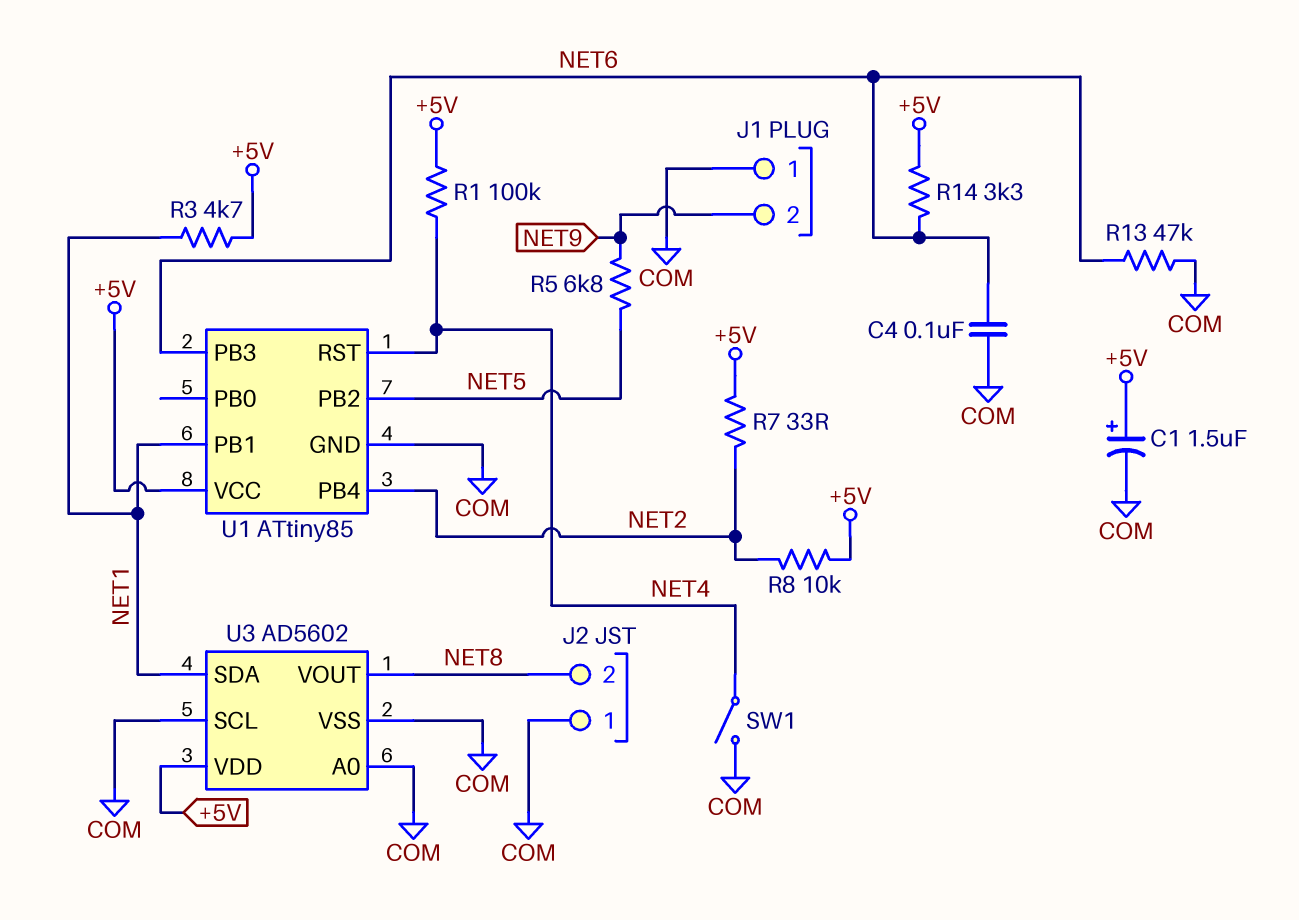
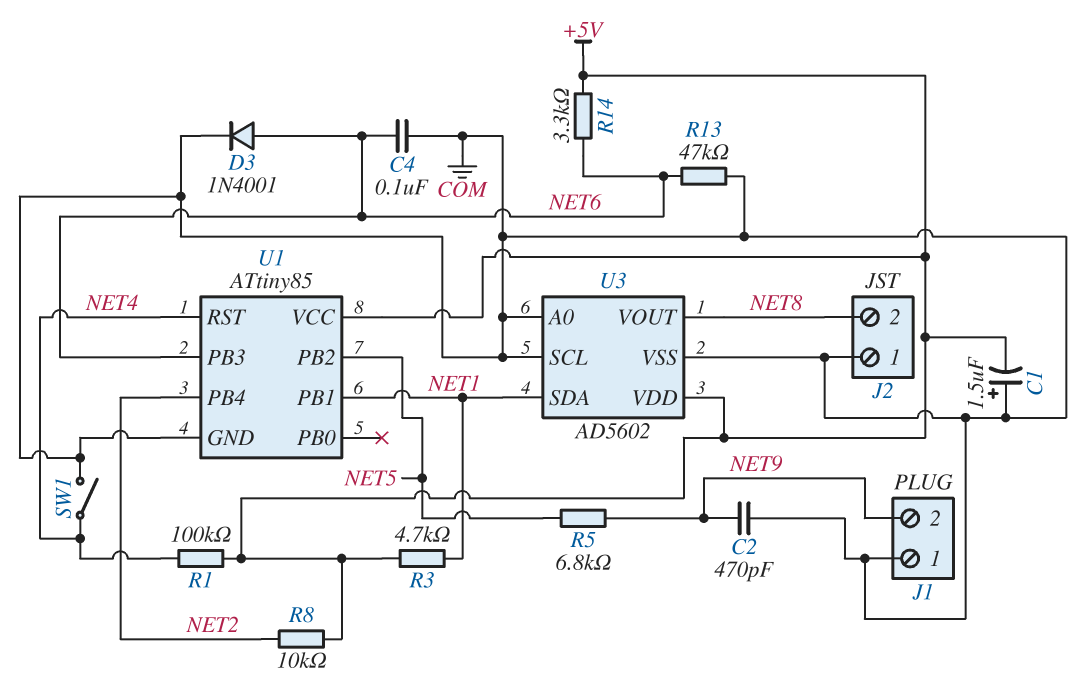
C1: 1.5uF (plus +5V, minus COM) -> 1.5uF (plus COM, minus +5V)
C2: none -> 470pF (COM, NET9)
D3: none -> diode 1N4001 (A NET6, K COM)
R7: 33 (+5V, NET2) -> none

